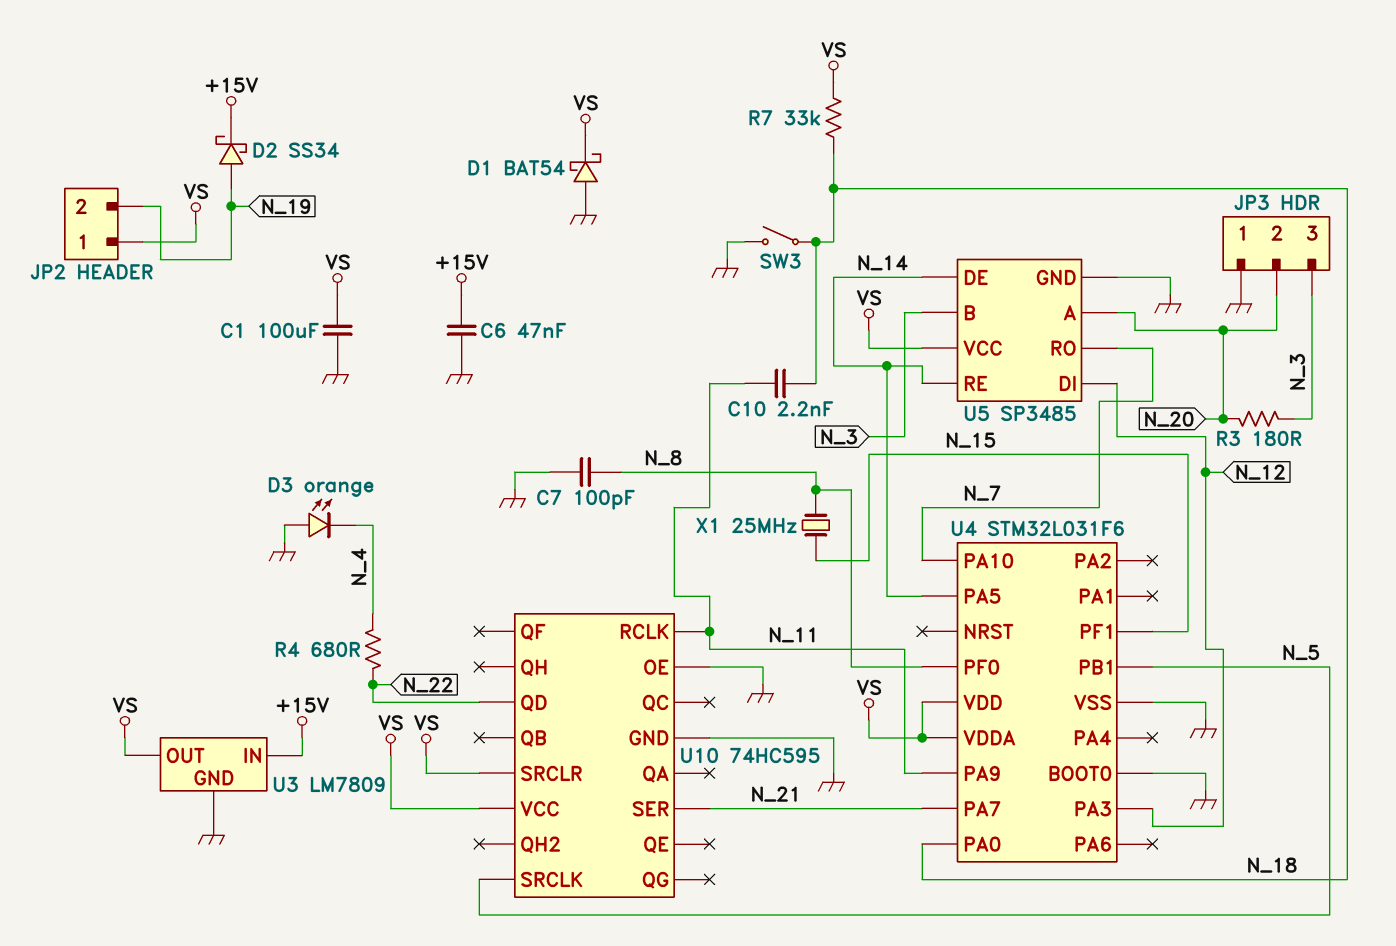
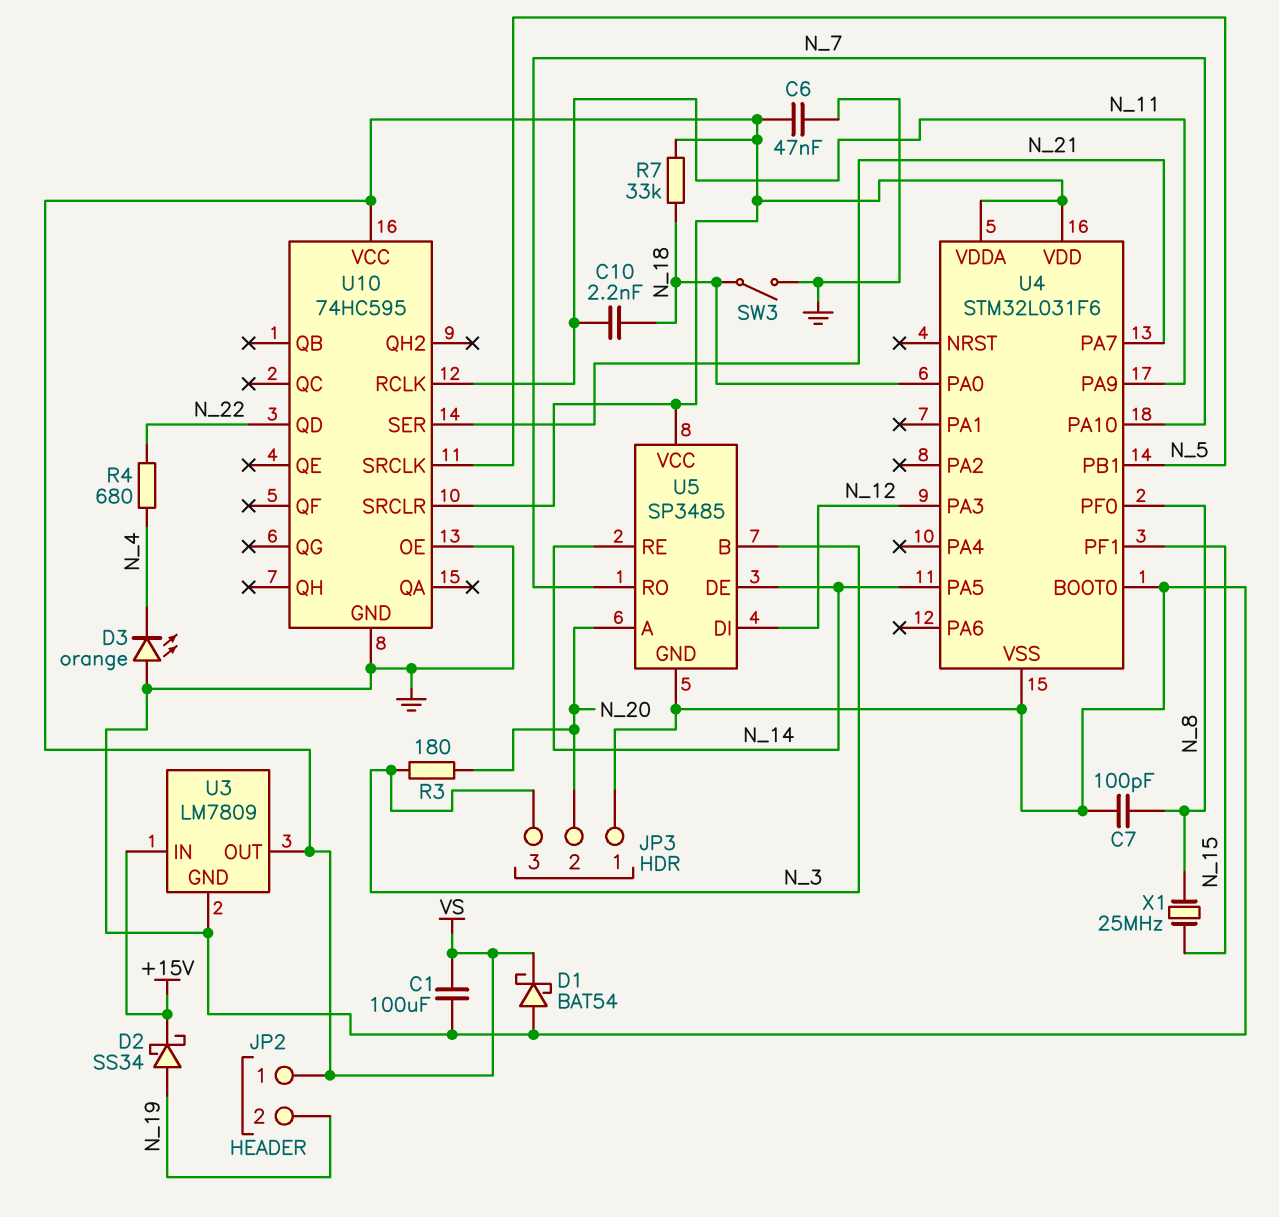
C6: 47nF (+15V, GND) -> 47nF (GND, VS)

